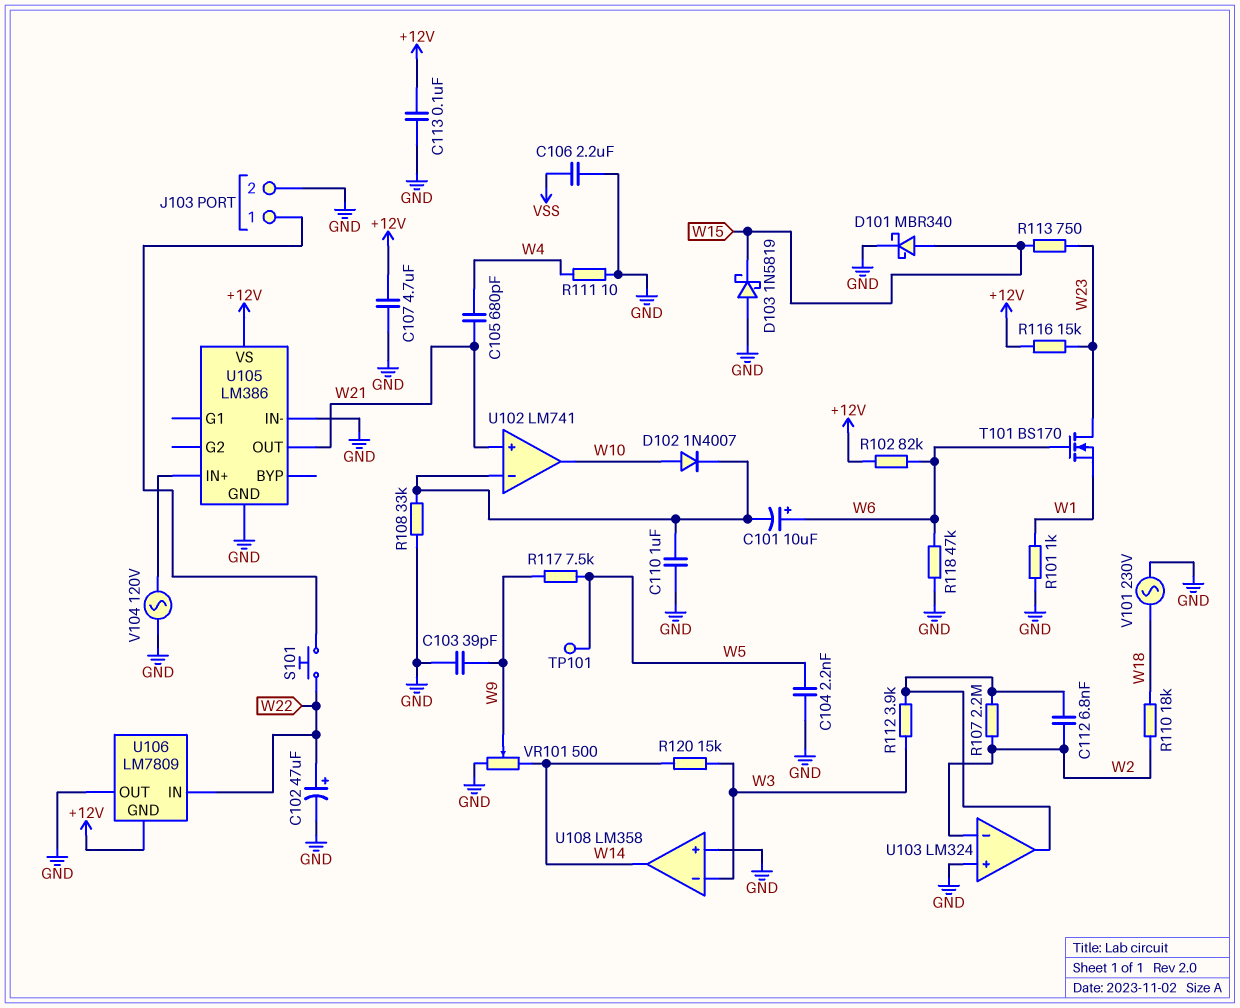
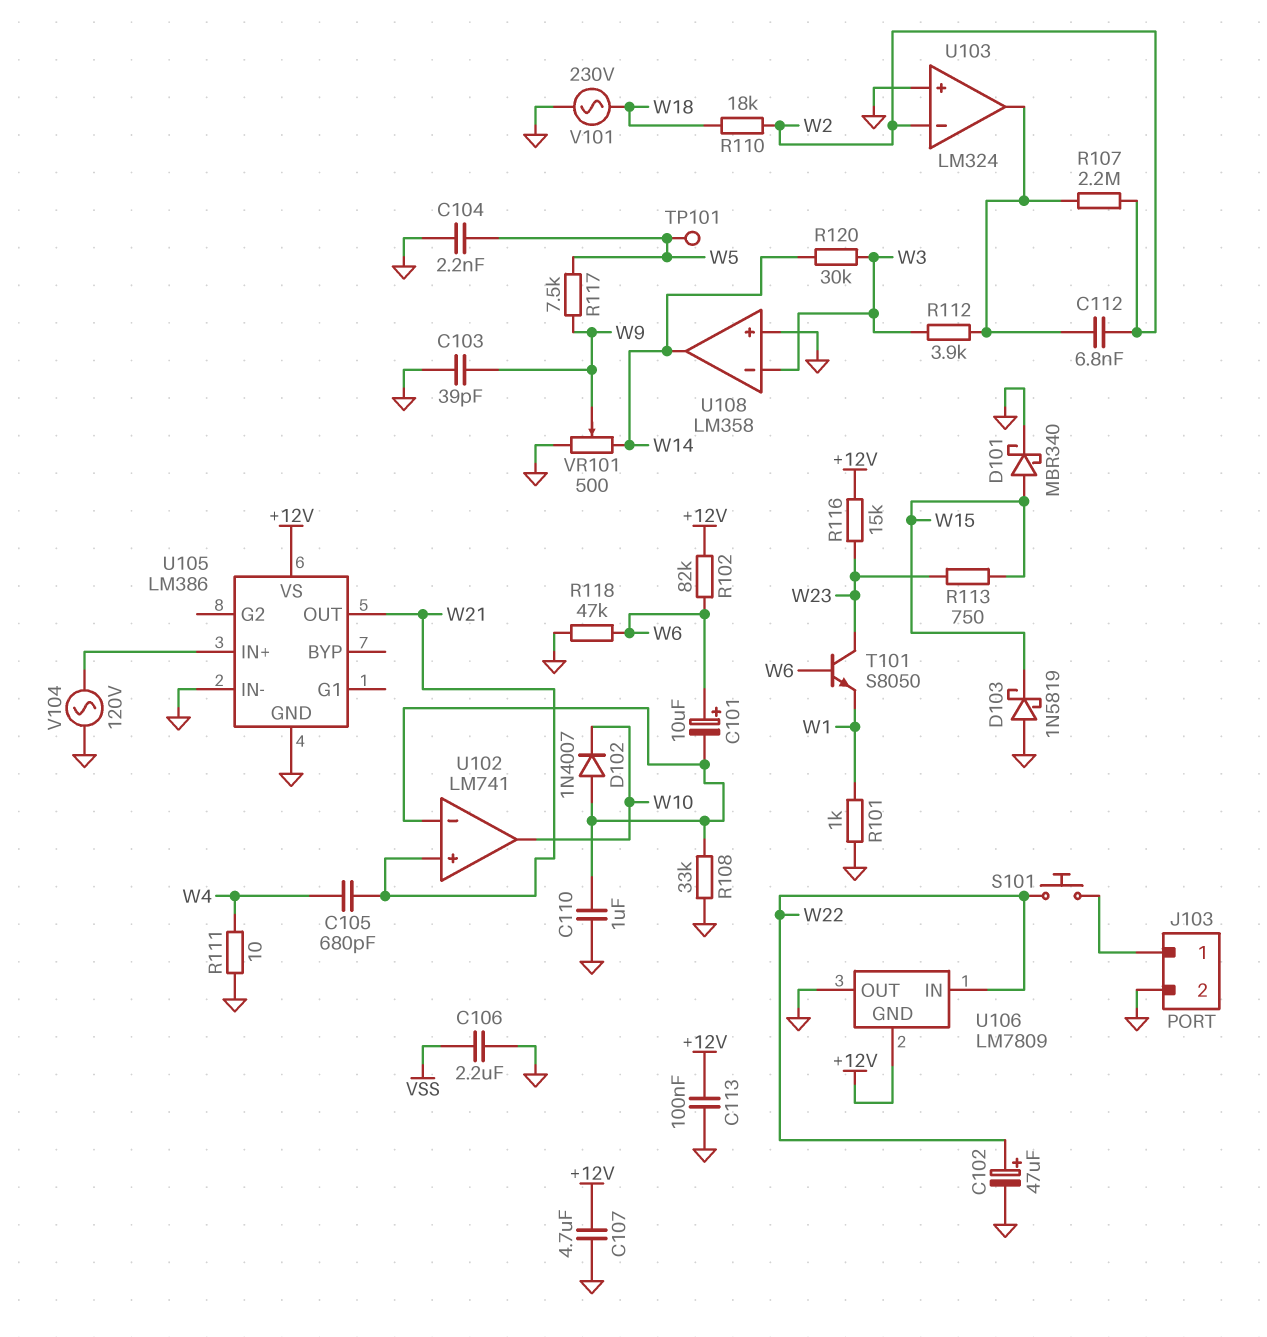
D102: diode 1N4007 (A W10, K U102/in-) -> diode 1N4007 (A U102/in-, K W10)
R120: 15k (W3, W14) -> 30k (W3, W14)
T101: NMOS BS170 (G W6, D W23, S W1) -> NPN S8050 (B W6, C W23, E W1)

